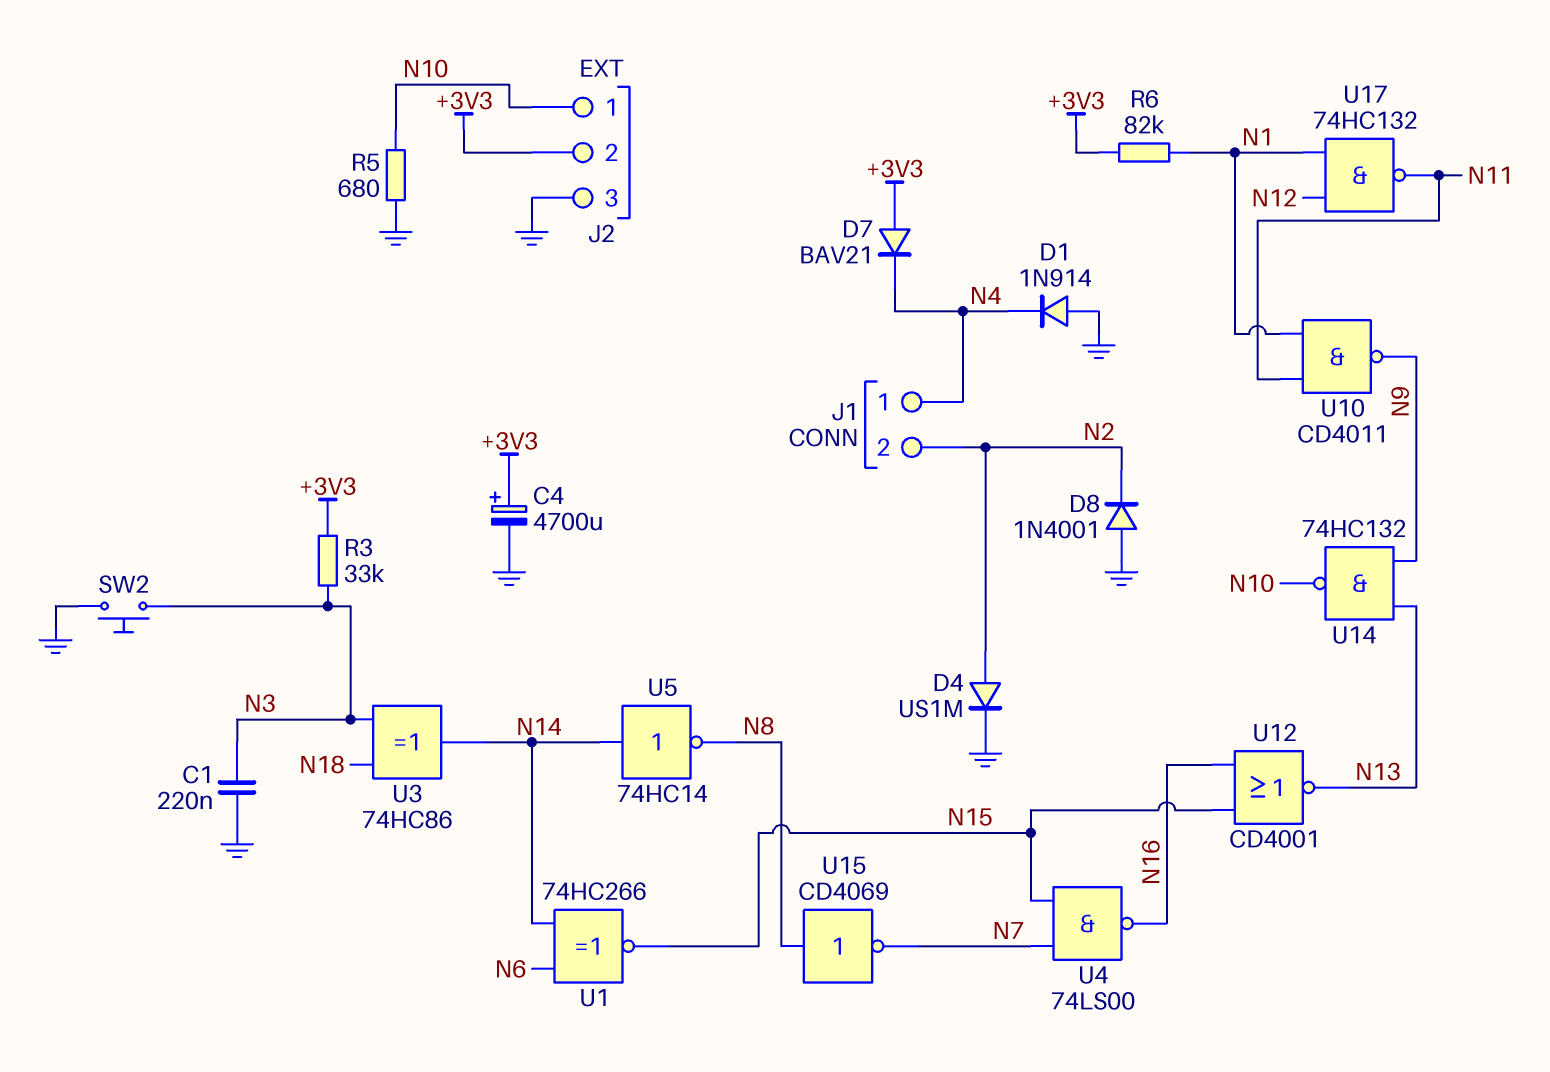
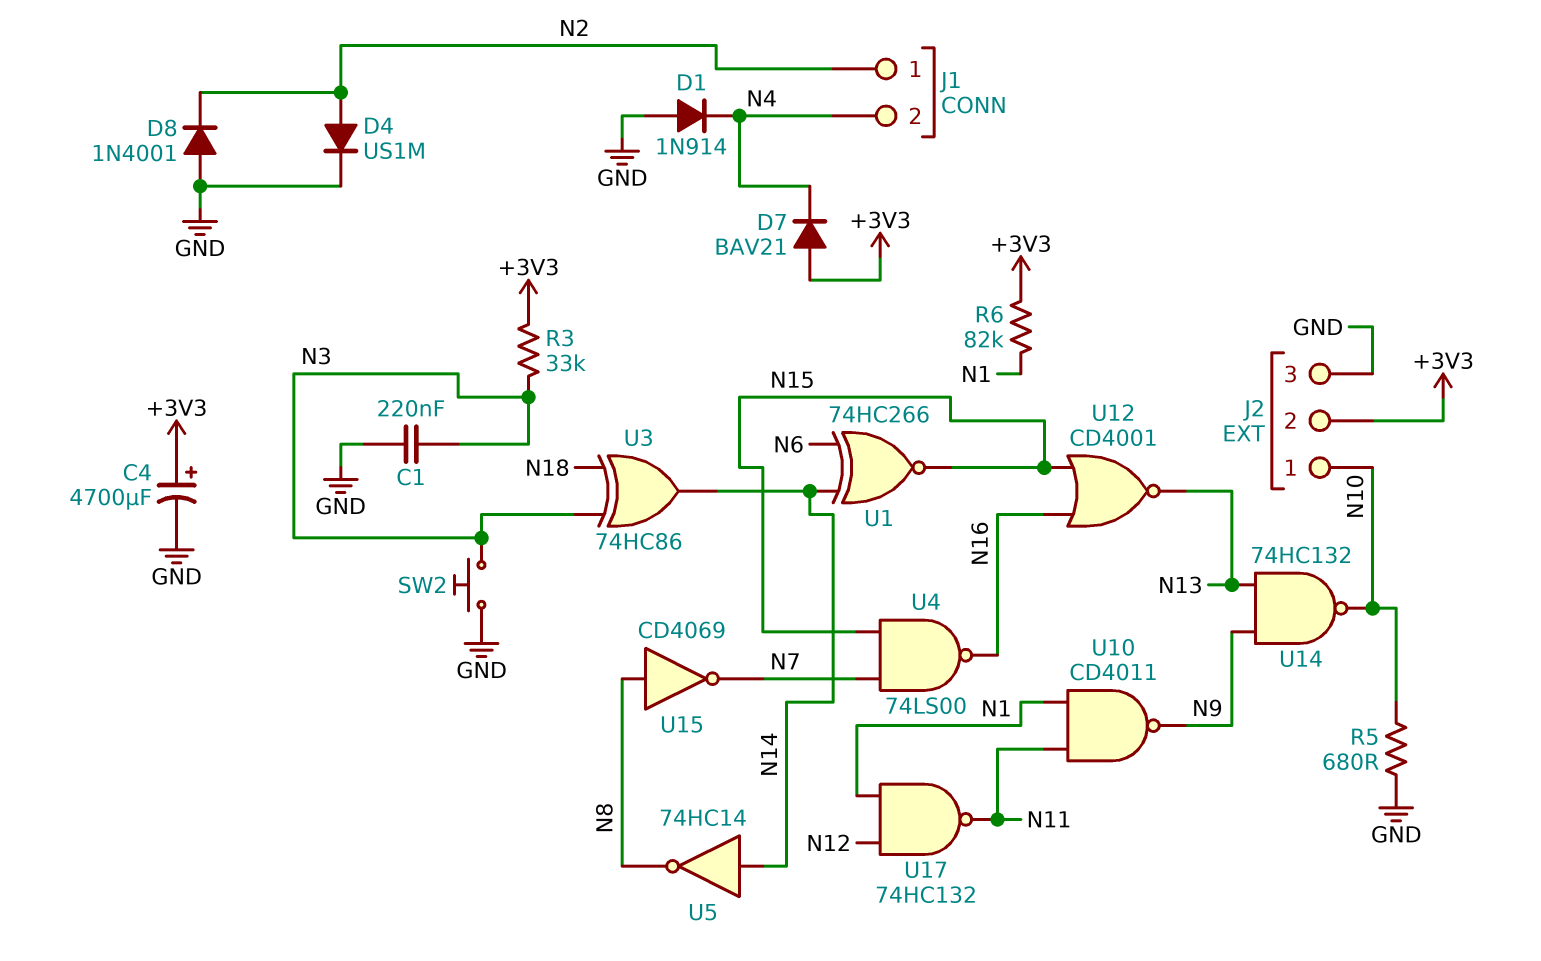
J1 pin 1: N4 -> N2
J1 pin 2: N2 -> N4

